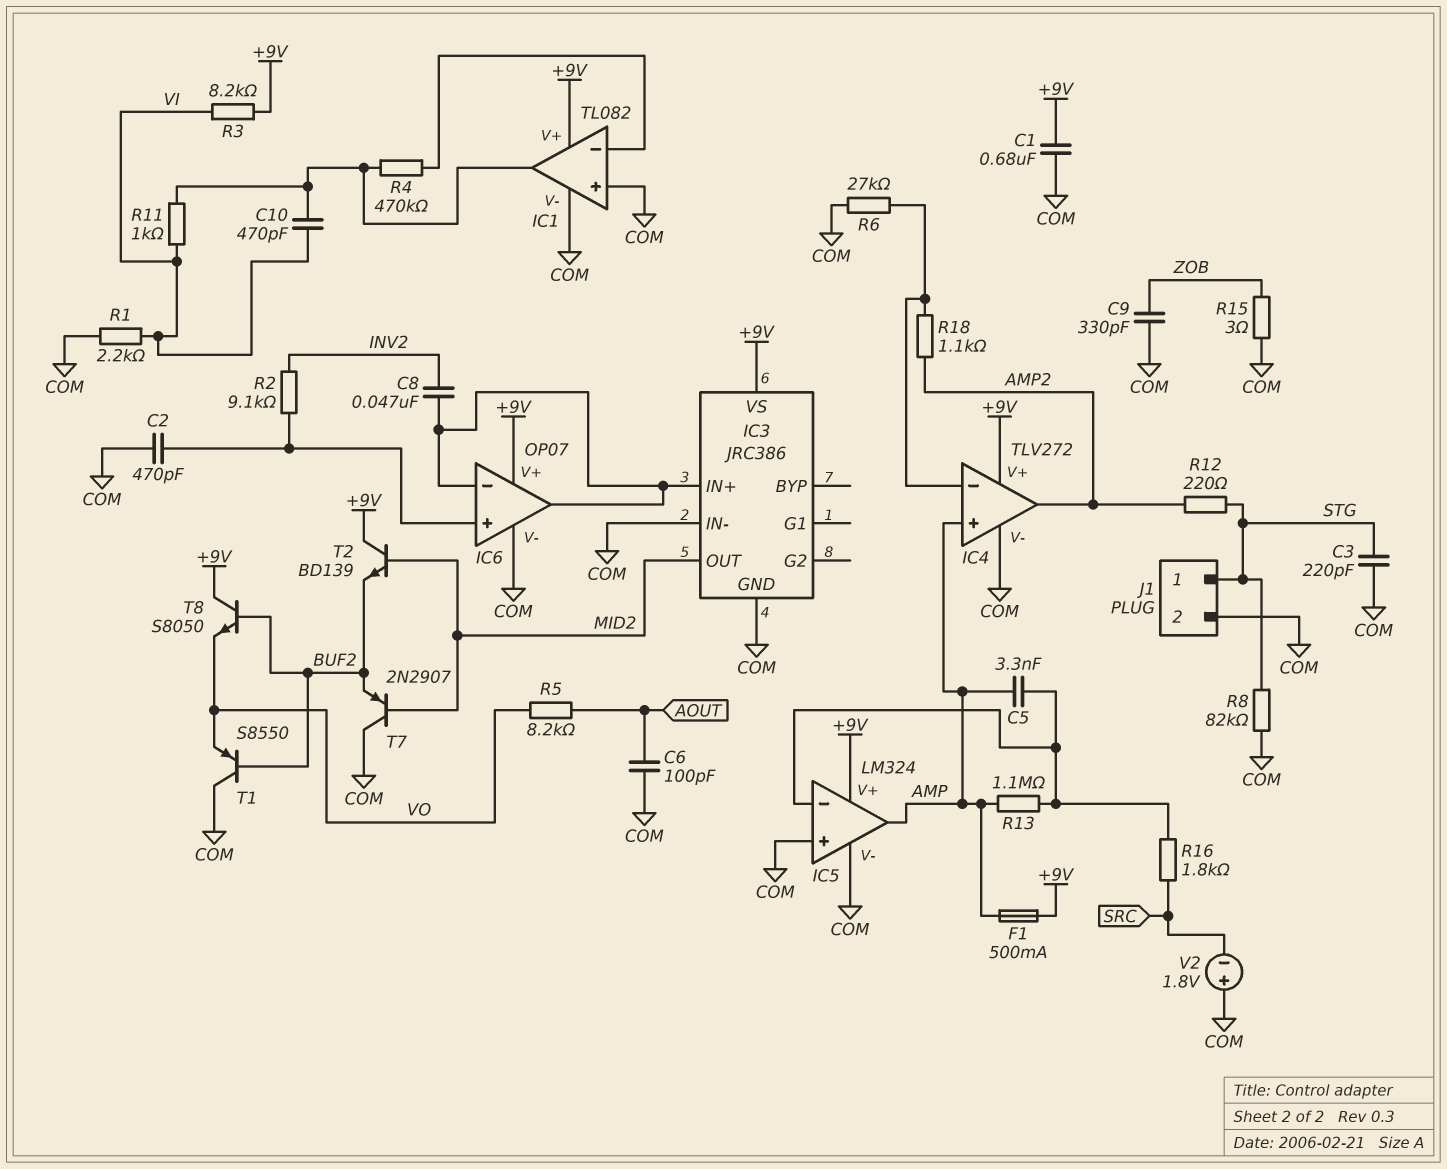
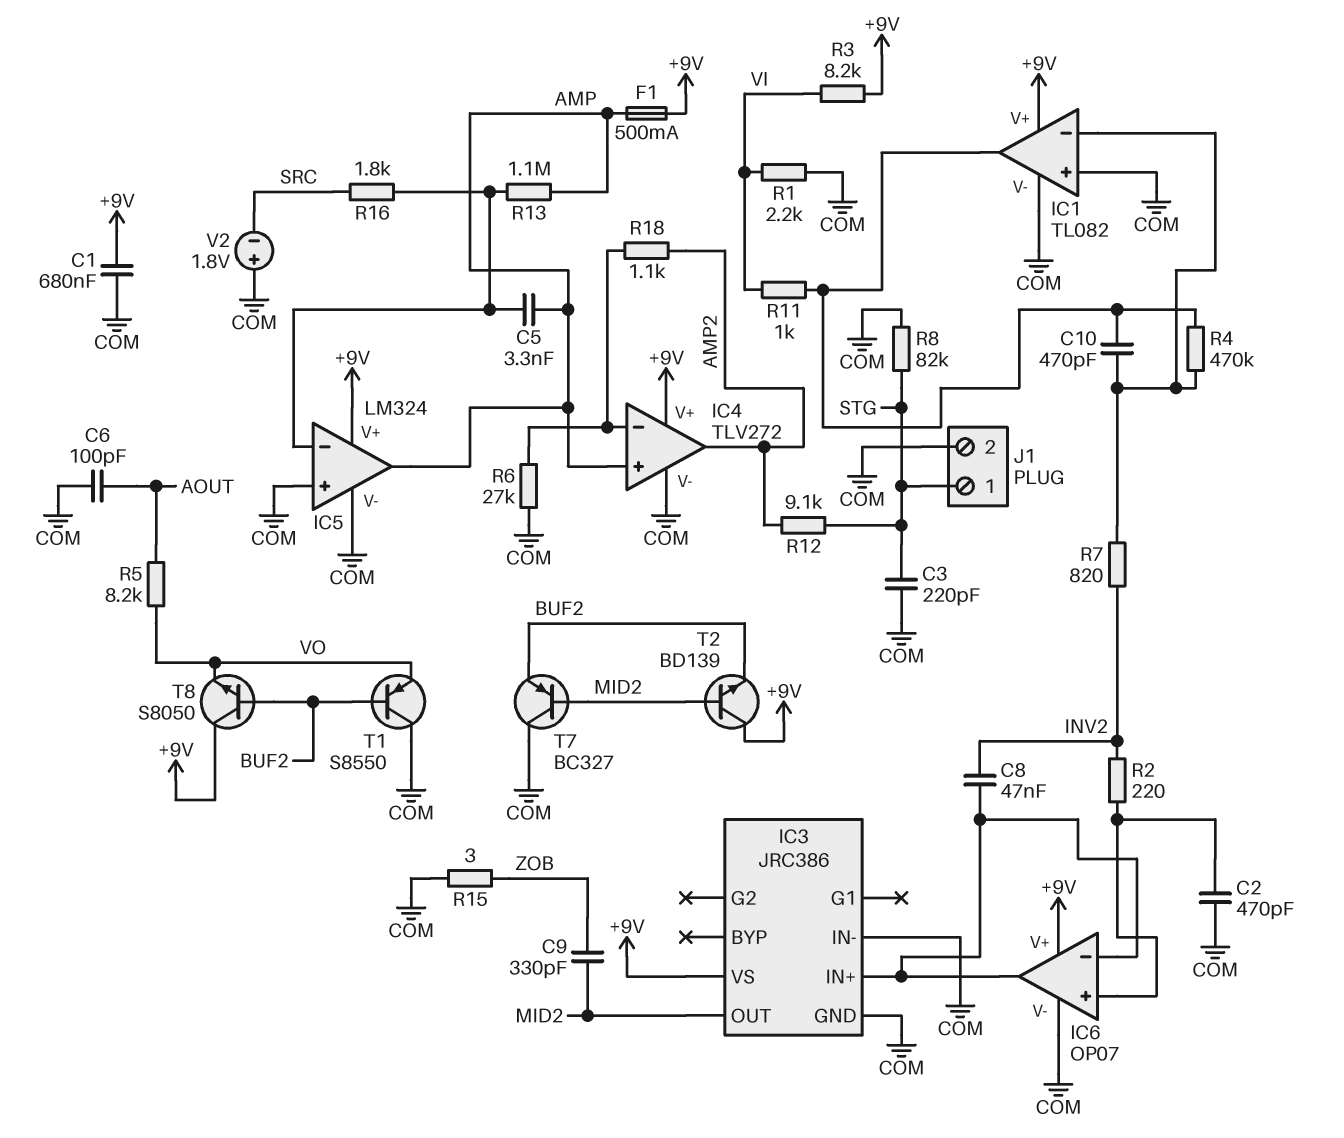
C9: 330pF (COM, ZOB) -> 330pF (MID2, ZOB)
C10: 470pF (IC1/out, VI) -> 470pF (IC1/in-, IC1/out)
R2: 9.1k (IC6/in+, INV2) -> 220 (IC6/in+, INV2)
R7: none -> 820 (IC1/in-, INV2)
R12: 220 (AMP2, STG) -> 9.1k (AMP2, STG)
T7: PNP 2N2907 (B MID2, C COM, E BUF2) -> PNP BC327 (B MID2, C COM, E BUF2)

